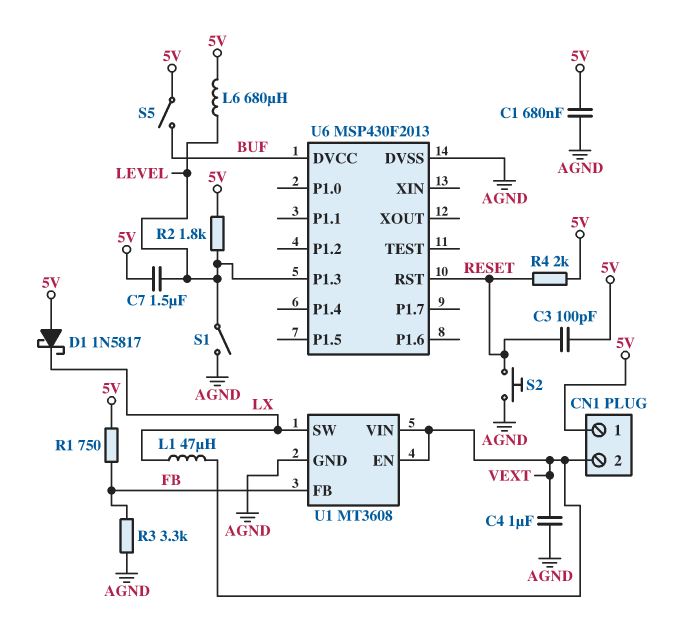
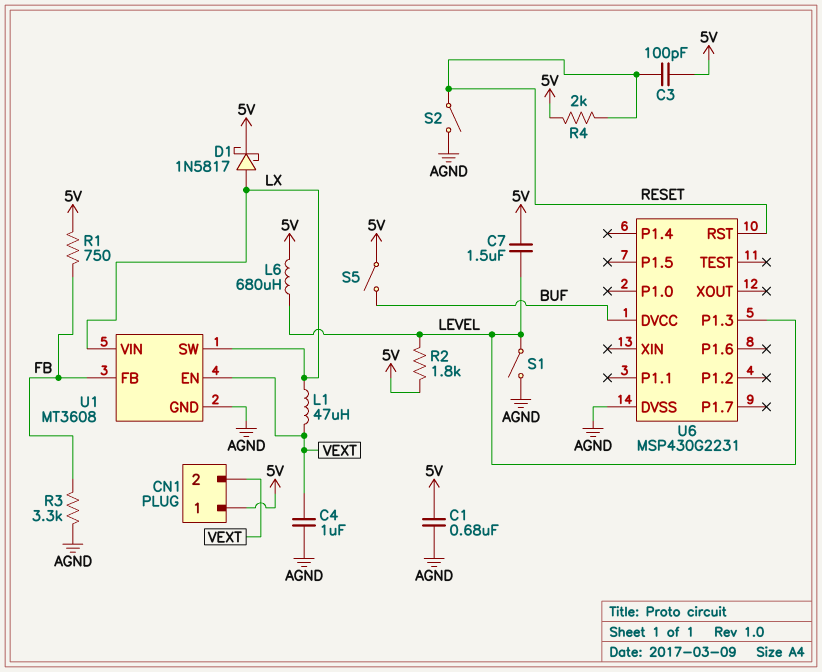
D1: schottky 1N5817 (A 5V, K LX) -> schottky 1N5817 (A LX, K 5V)
S2: button (AGND, RESET) -> switch (AGND, RESET)
U1 pin VIN: VEXT -> LX
U6: MSP430F2013 -> MSP430G2231

